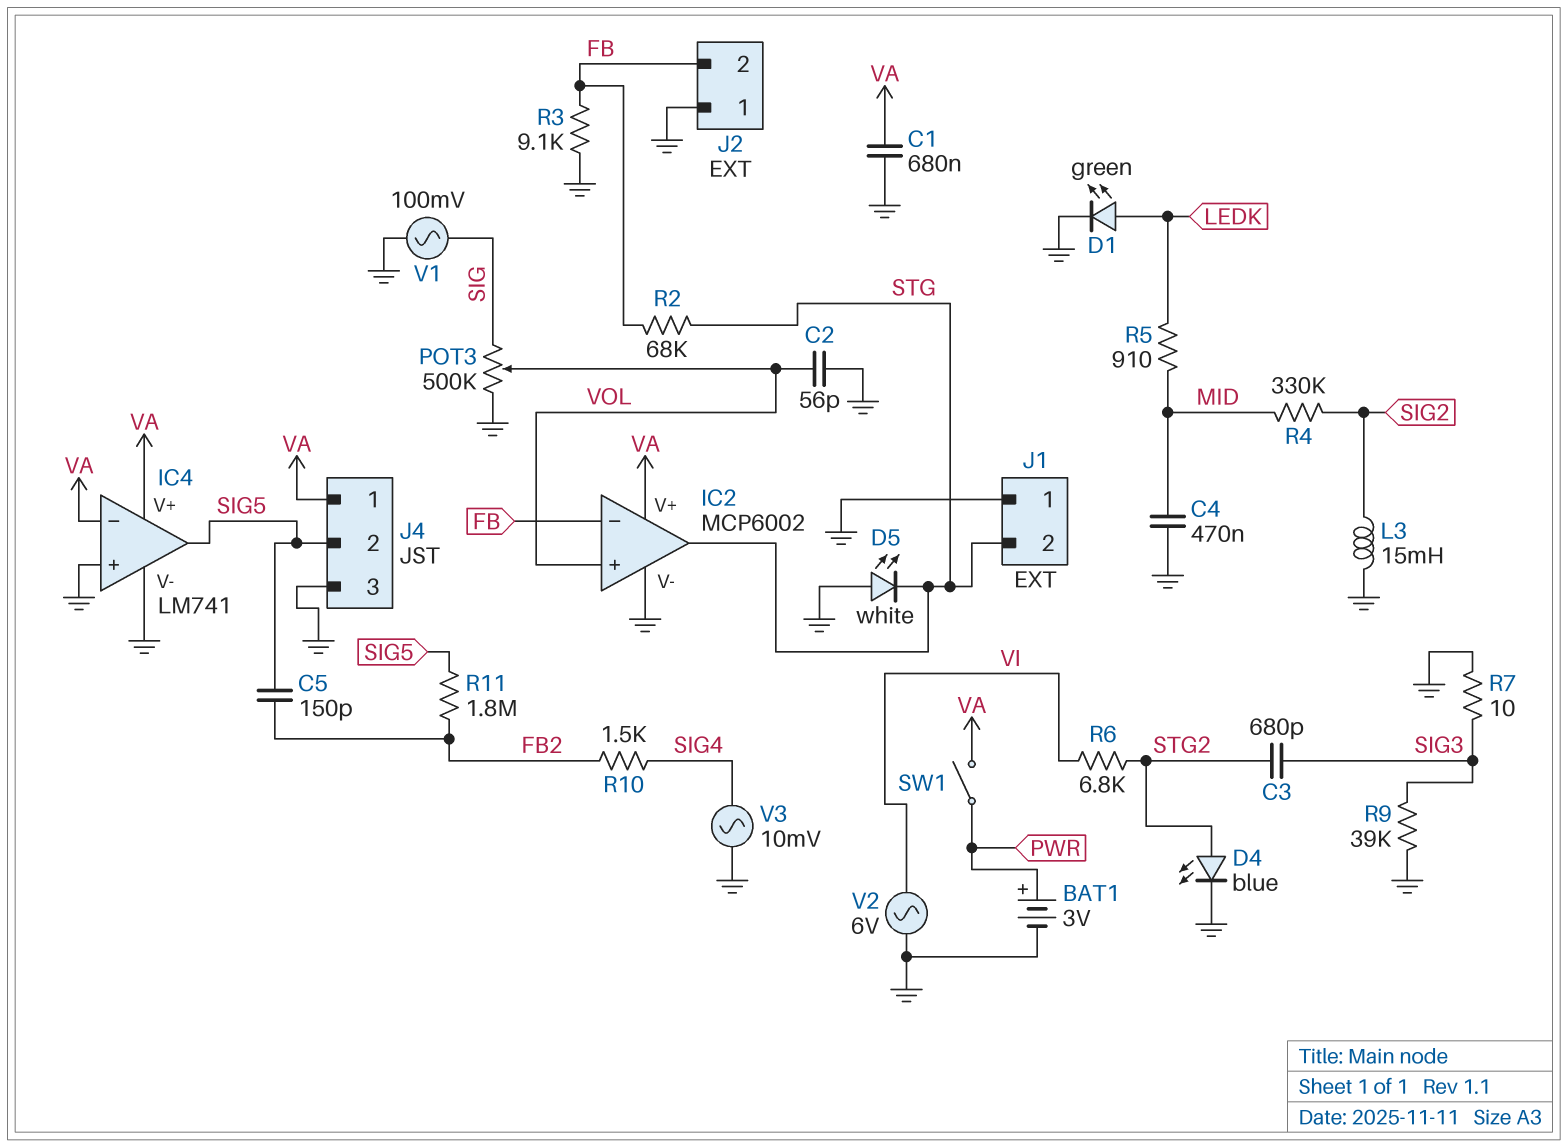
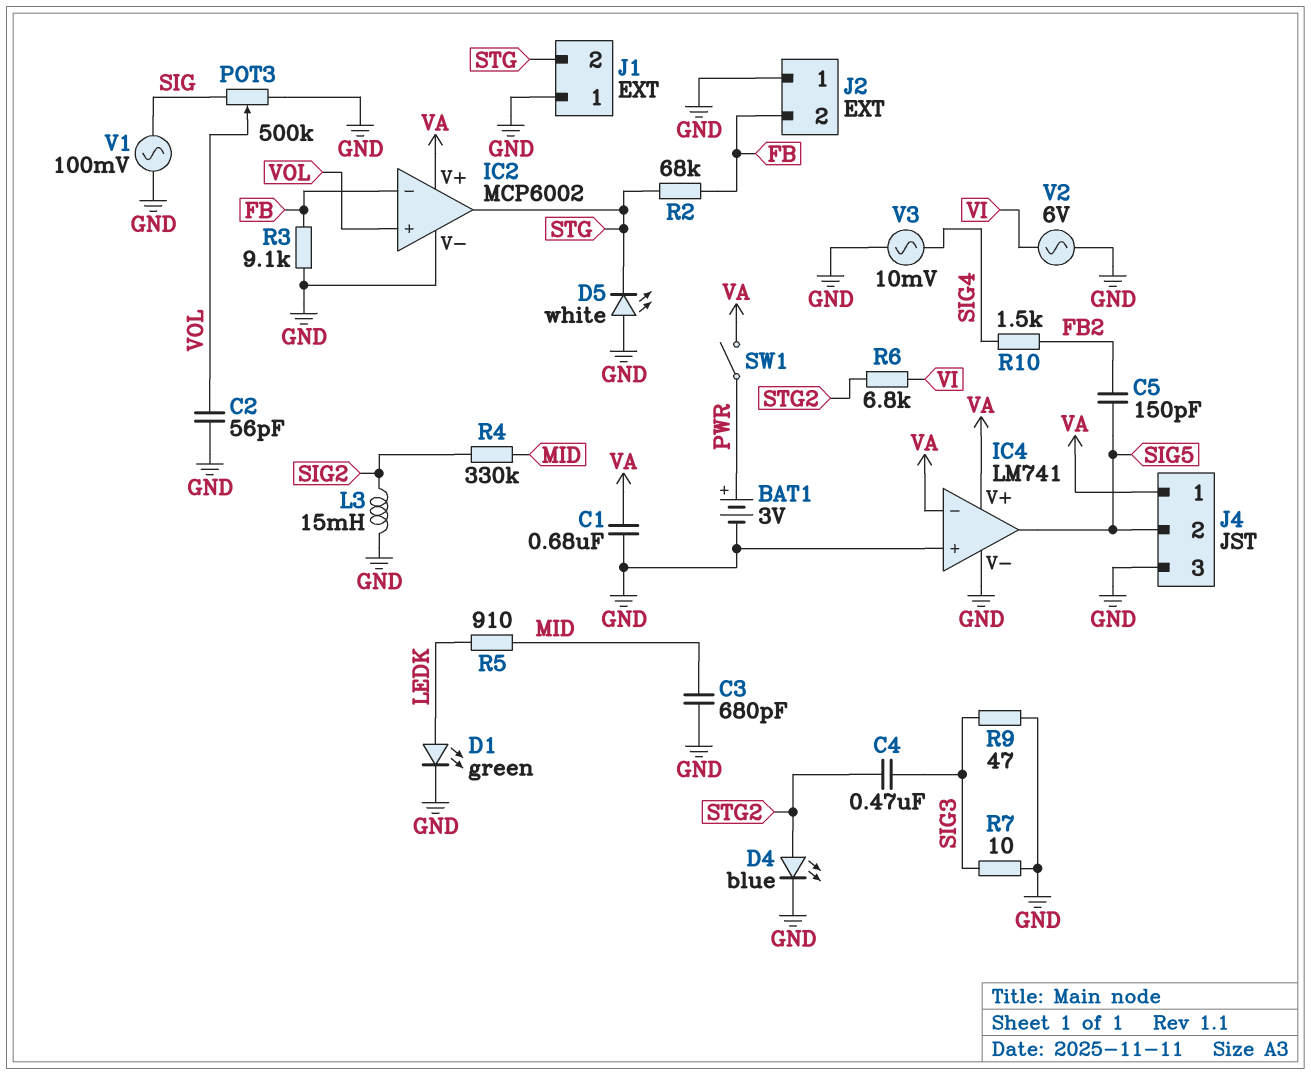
C3: 680pF (SIG3, STG2) -> 680pF (GND, MID)
C4: 470nF (GND, MID) -> 470nF (SIG3, STG2)
R9: 39k (GND, SIG3) -> 47 (GND, SIG3)
R11: 1.8M (FB2, SIG5) -> none

